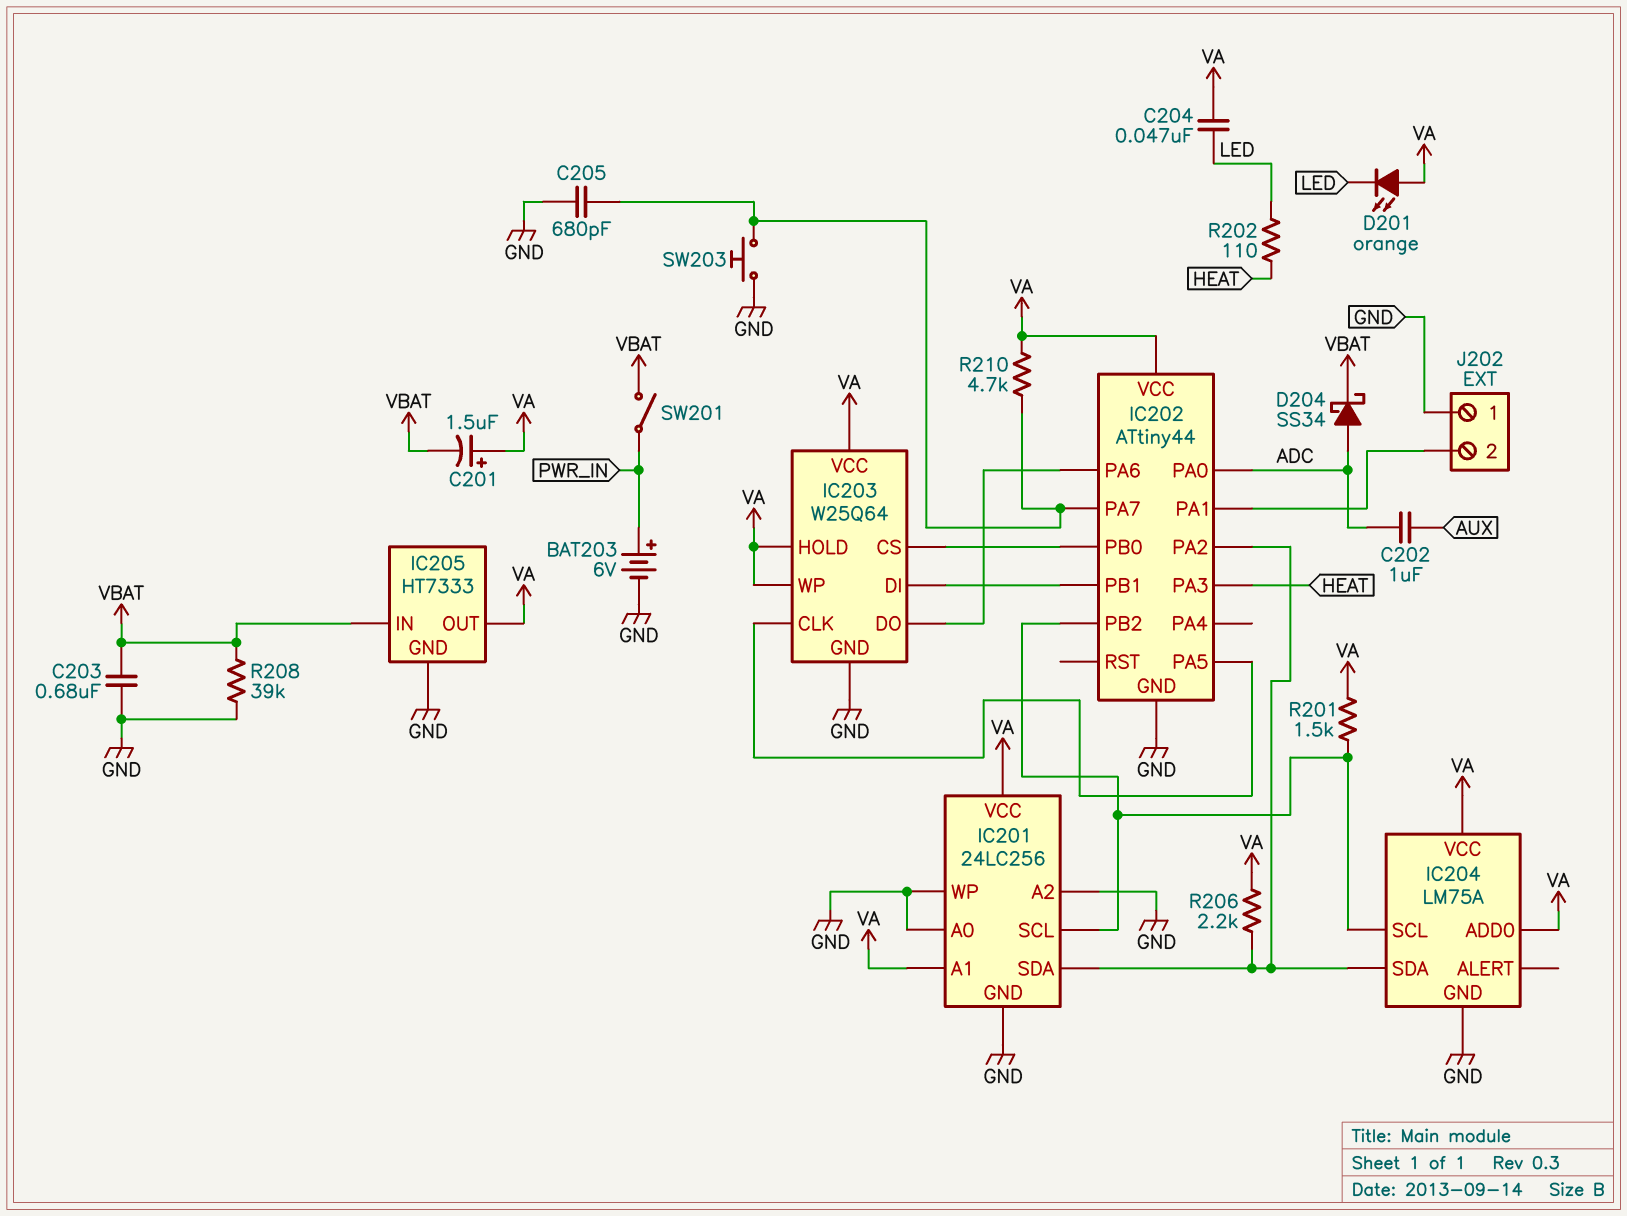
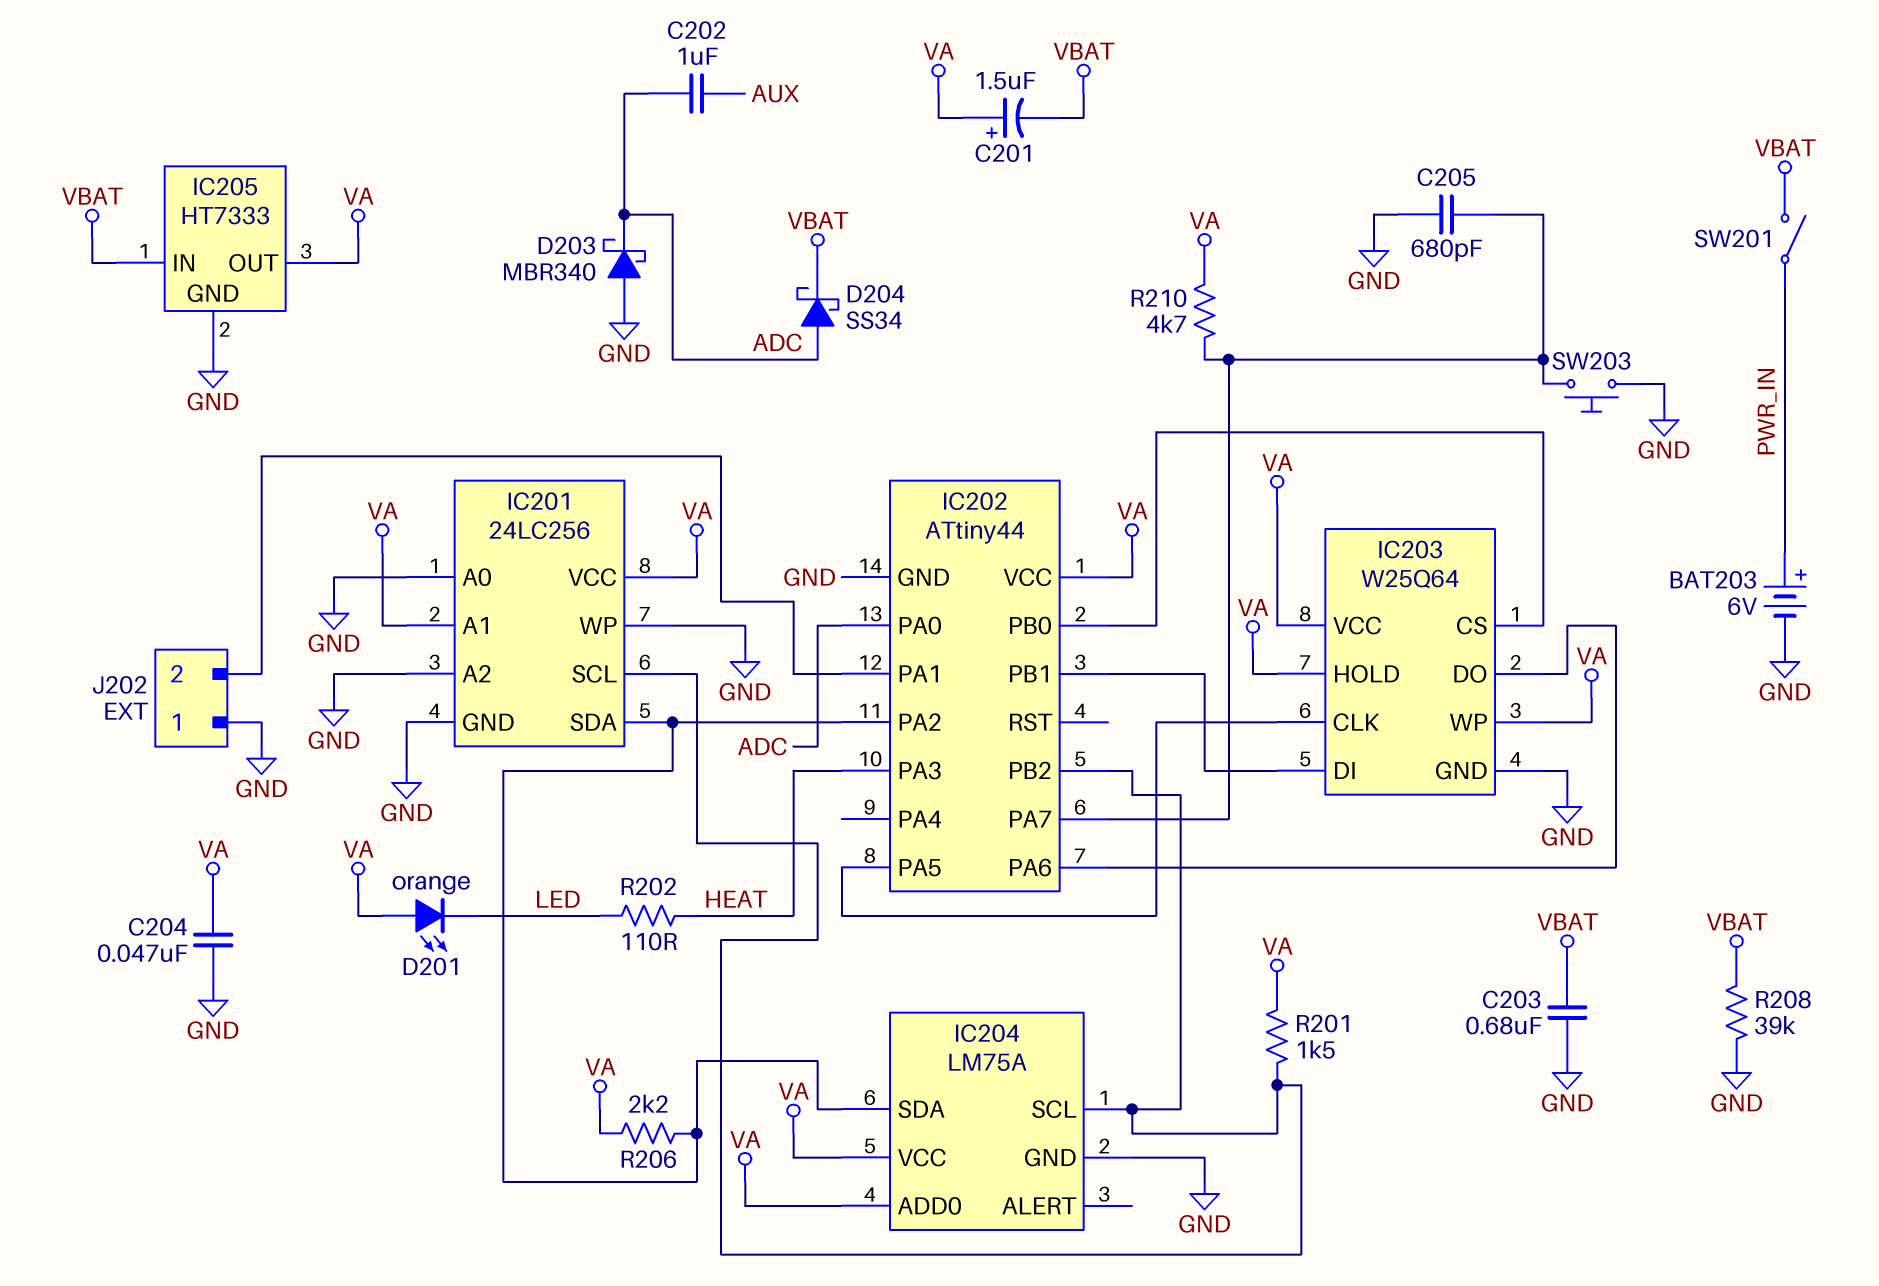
C204: 47nF (LED, VA) -> 47nF (GND, VA)
D203: none -> schottky MBR340 (A GND, K ADC)

